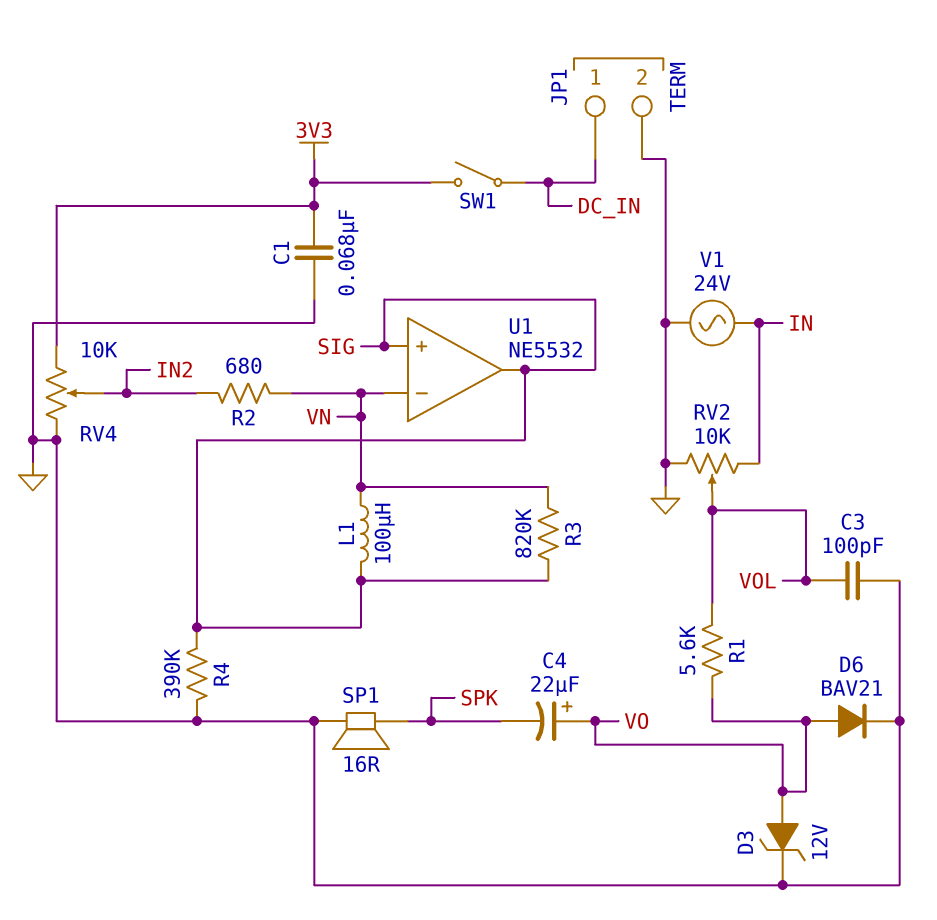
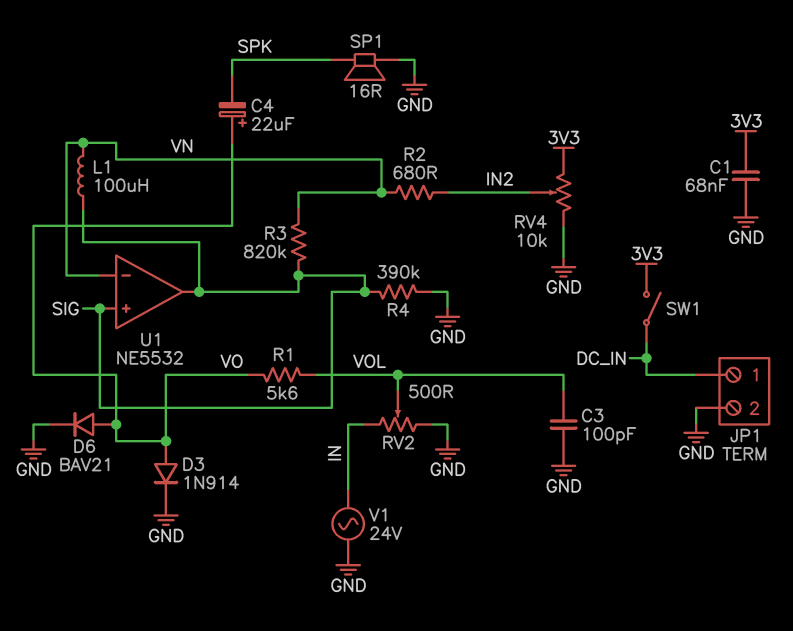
D3: zener 12V (A VO, K GND) -> diode 1N914 (A VO, K GND)
RV2: 10k (GND, IN, wiper VOL) -> 500 (GND, IN, wiper VOL)

